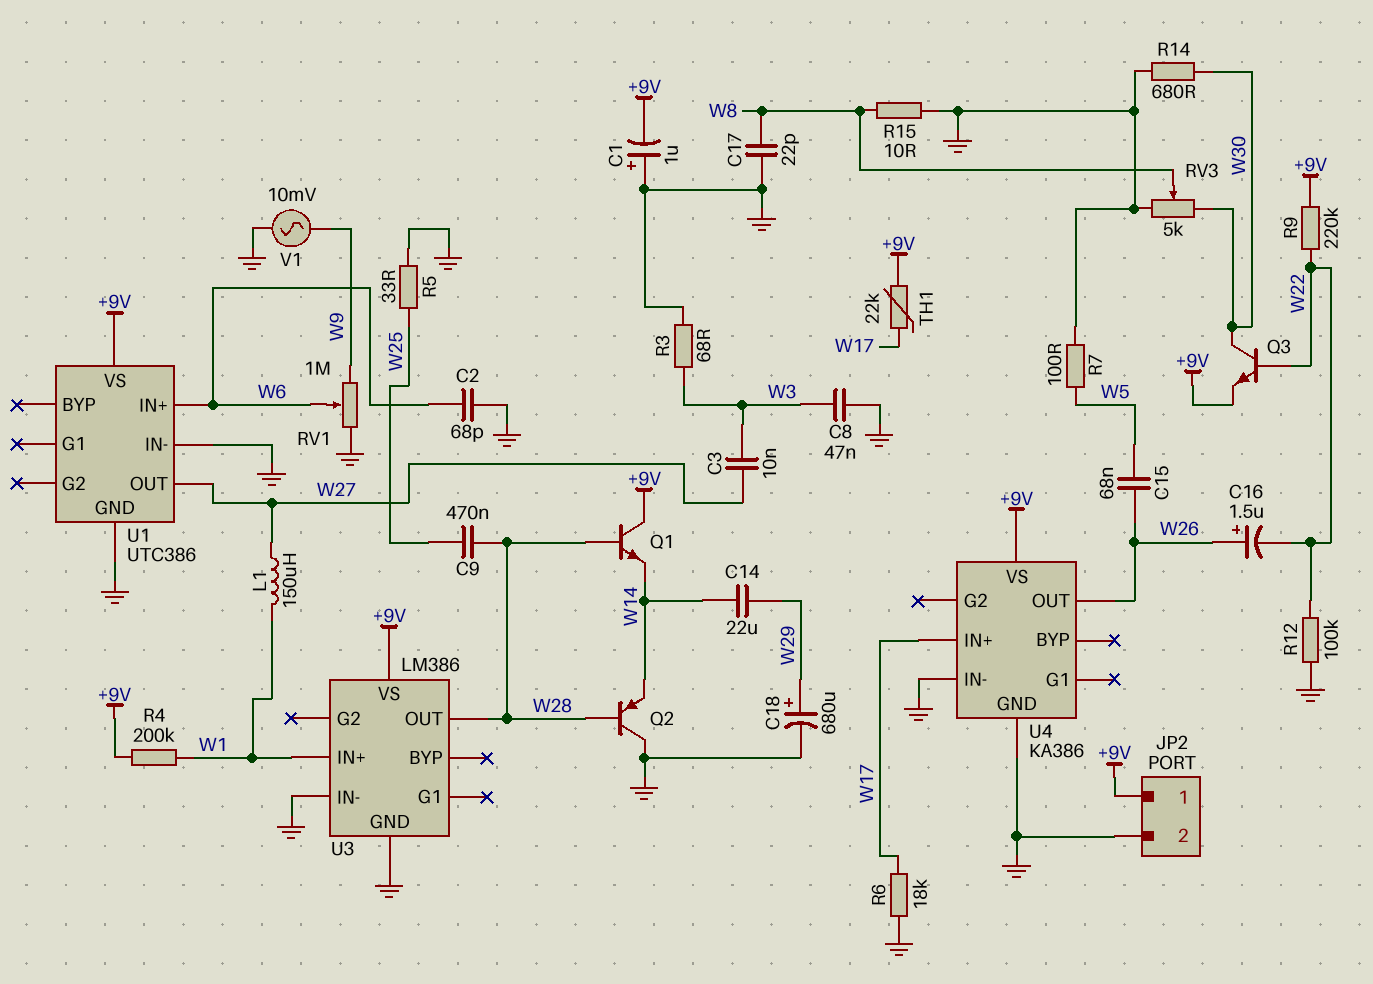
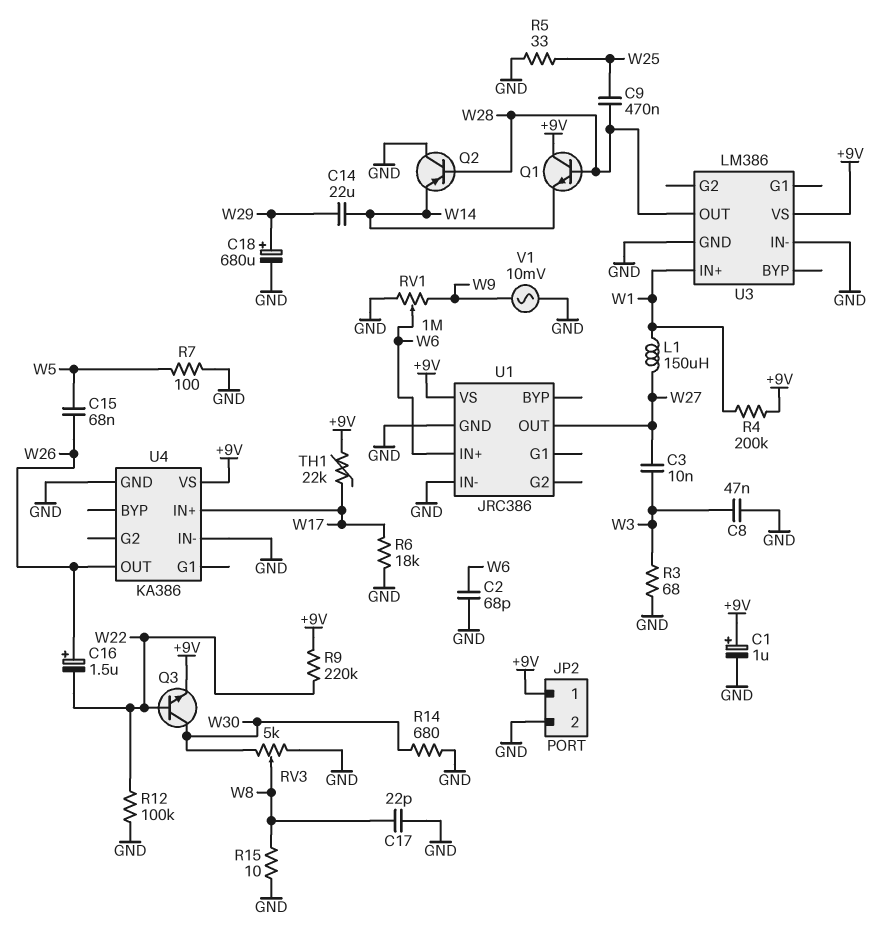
C1: 1uF (plus GND, minus +9V) -> 1uF (plus +9V, minus GND)
U1: UTC386 -> JRC386

